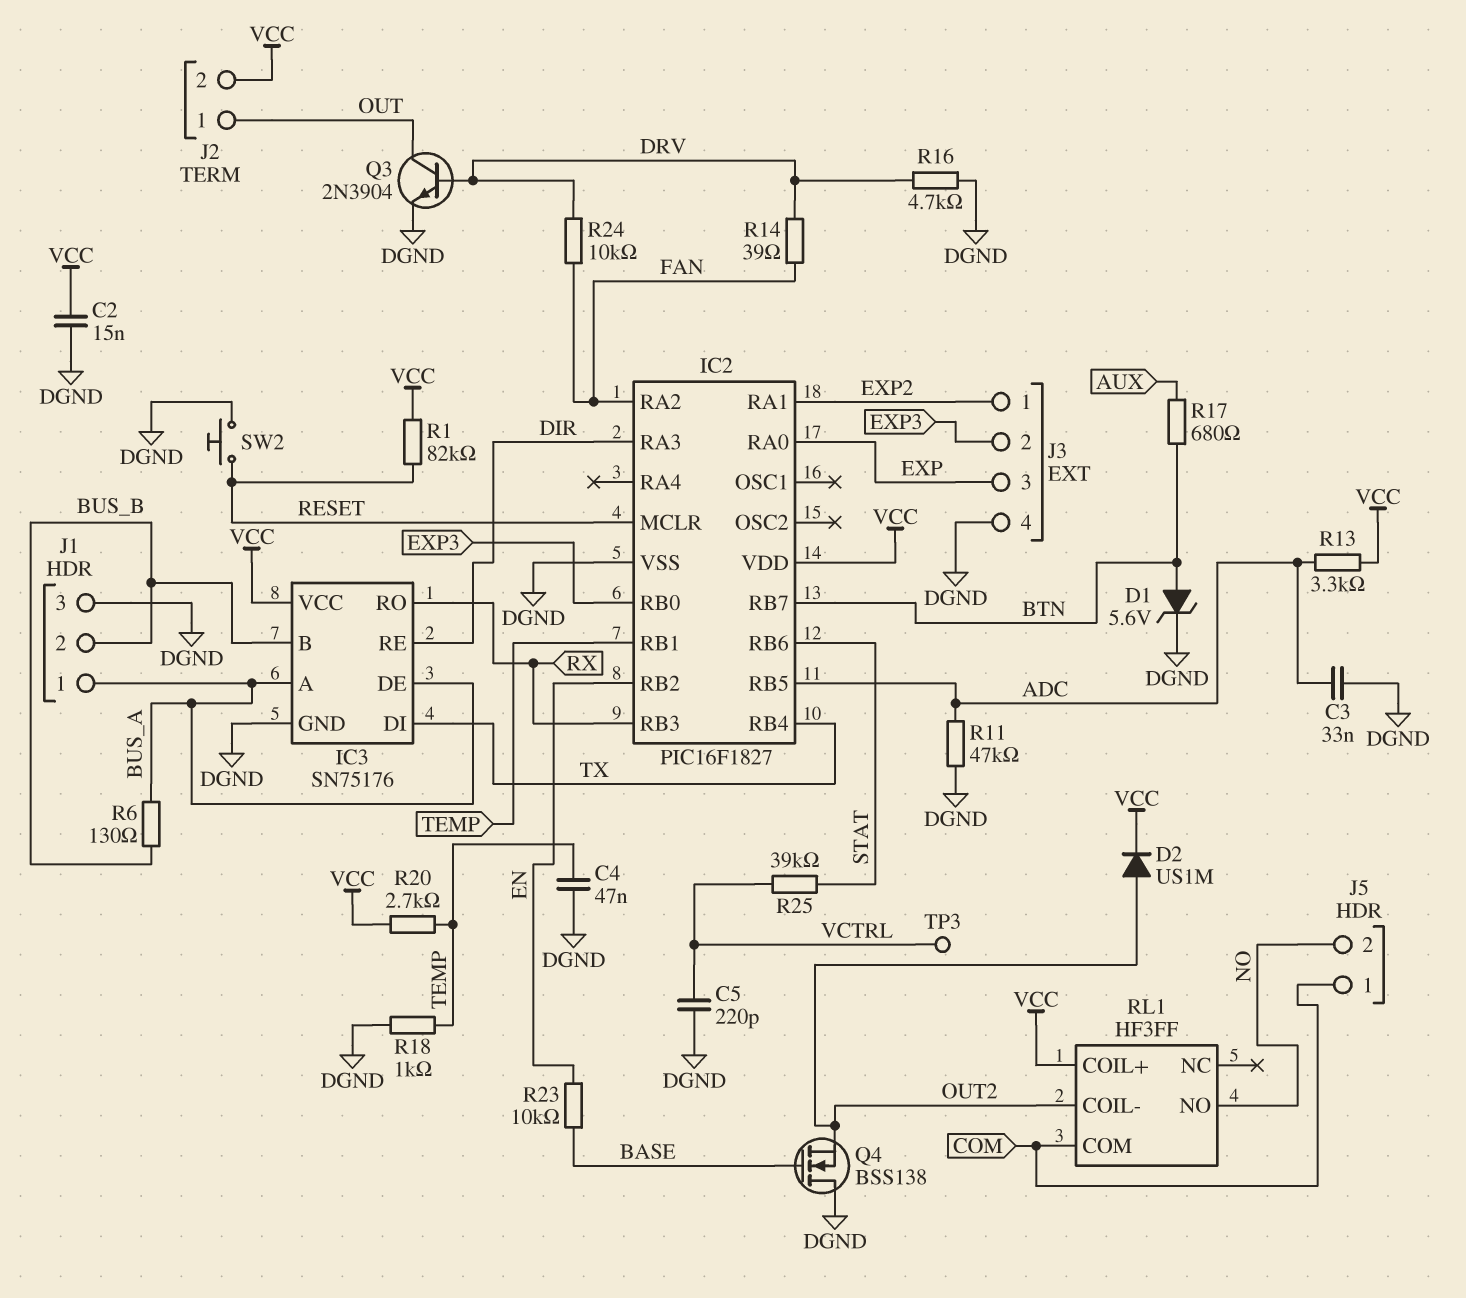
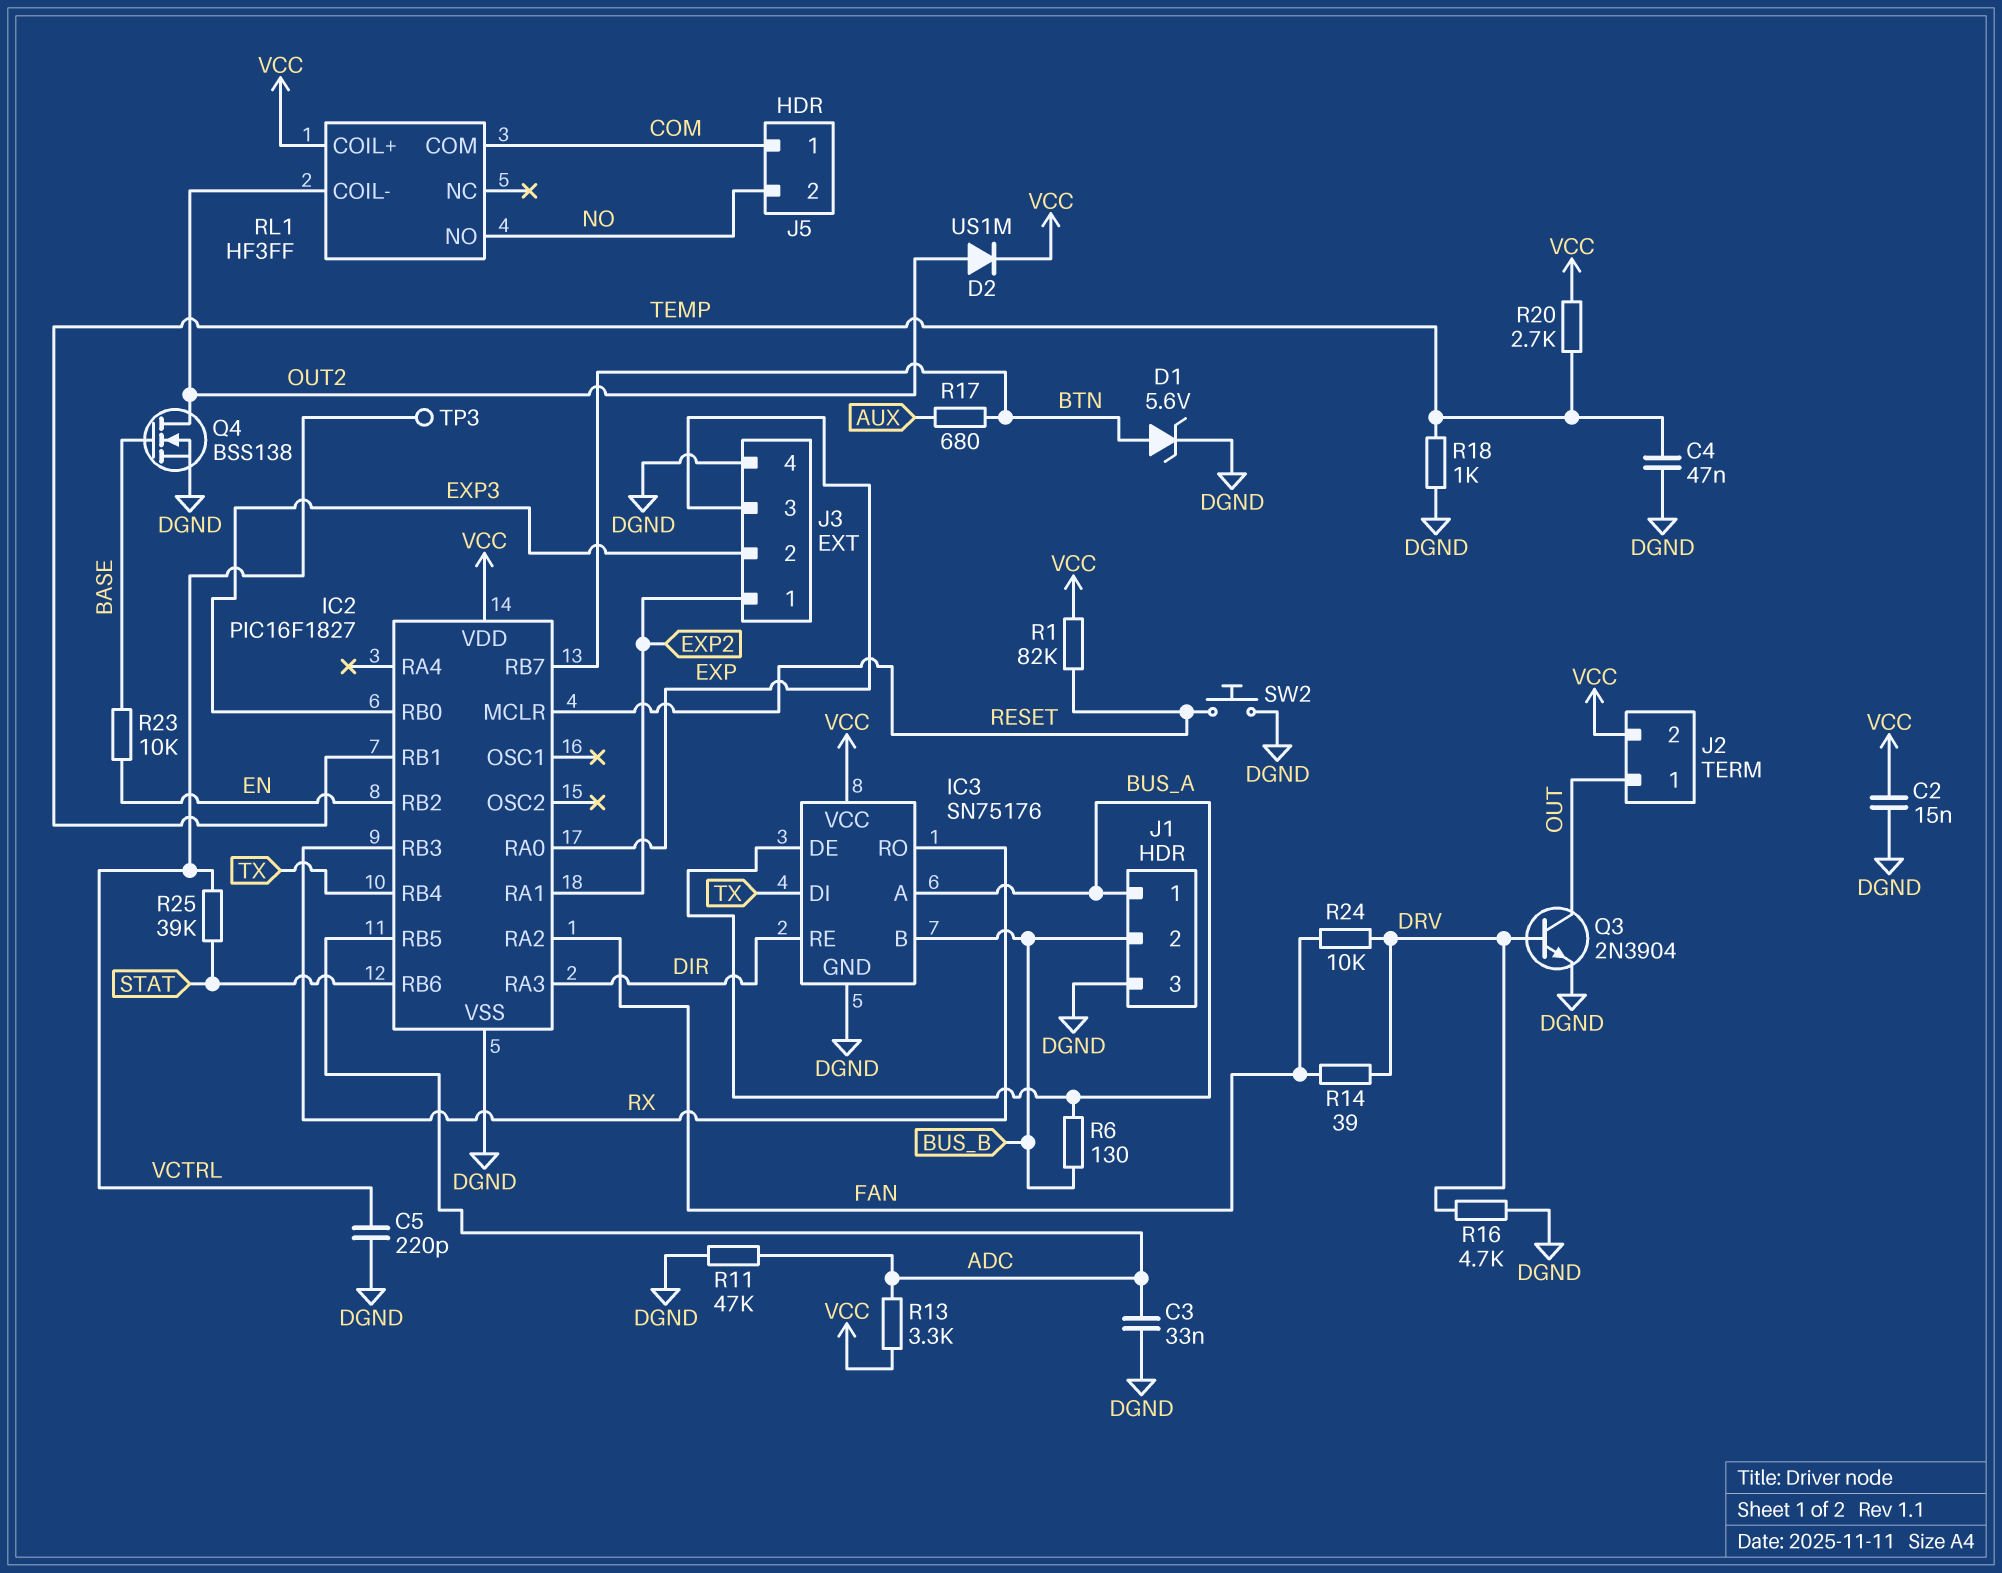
Q4: NMOS BSS138 (G BASE, D DGND, S OUT2) -> NMOS BSS138 (G BASE, D OUT2, S DGND)

